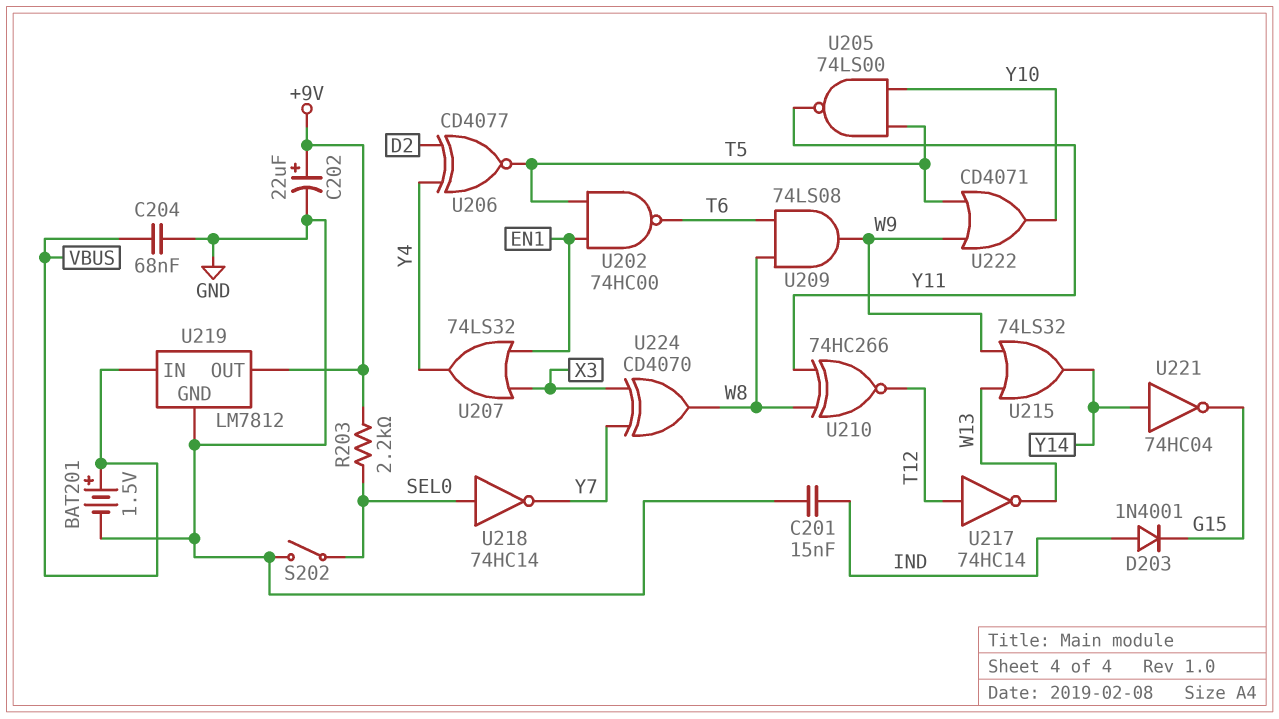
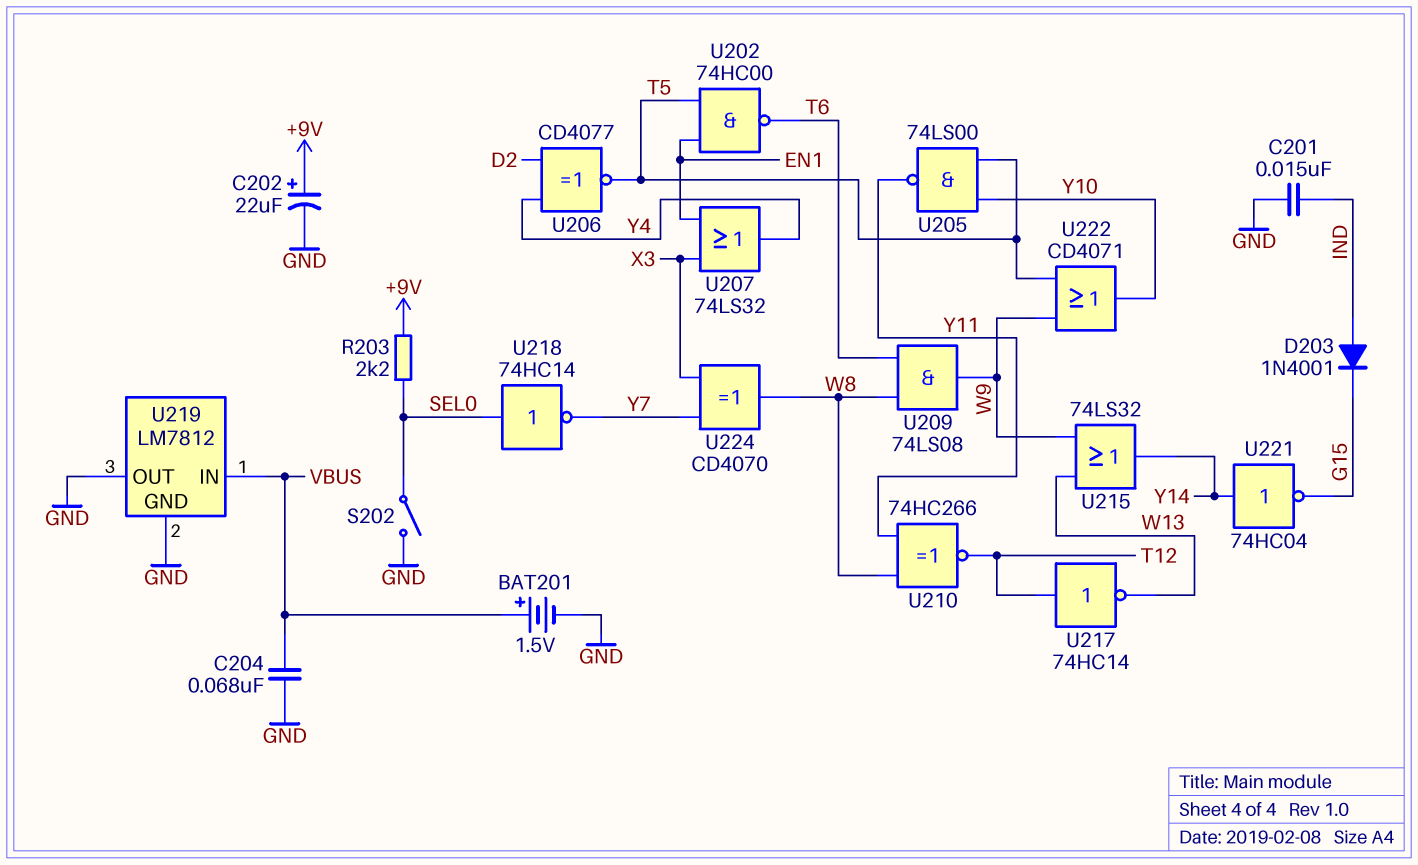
U219 pin OUT: +9V -> GND

